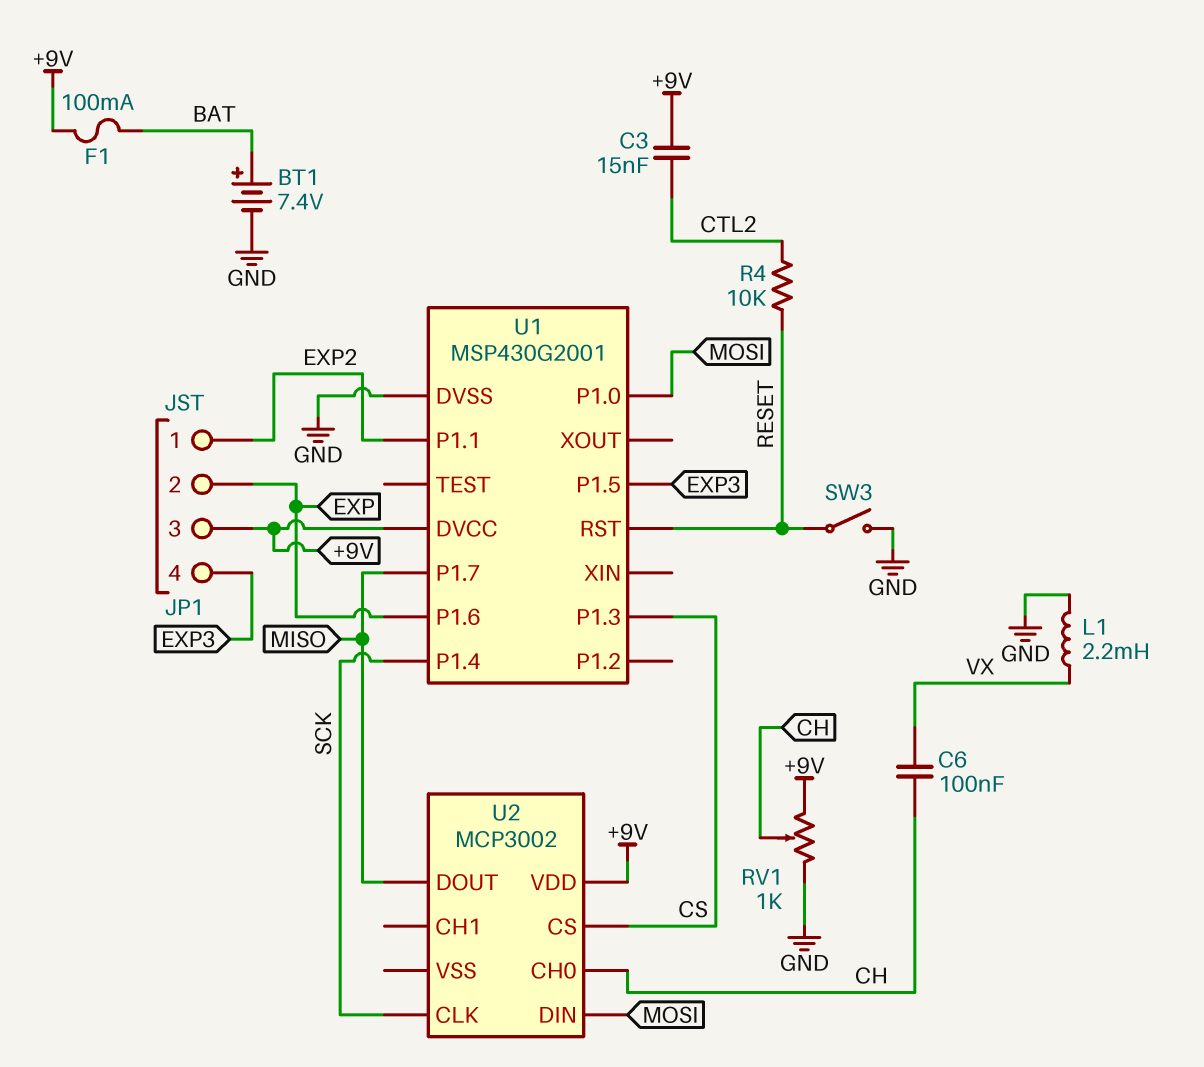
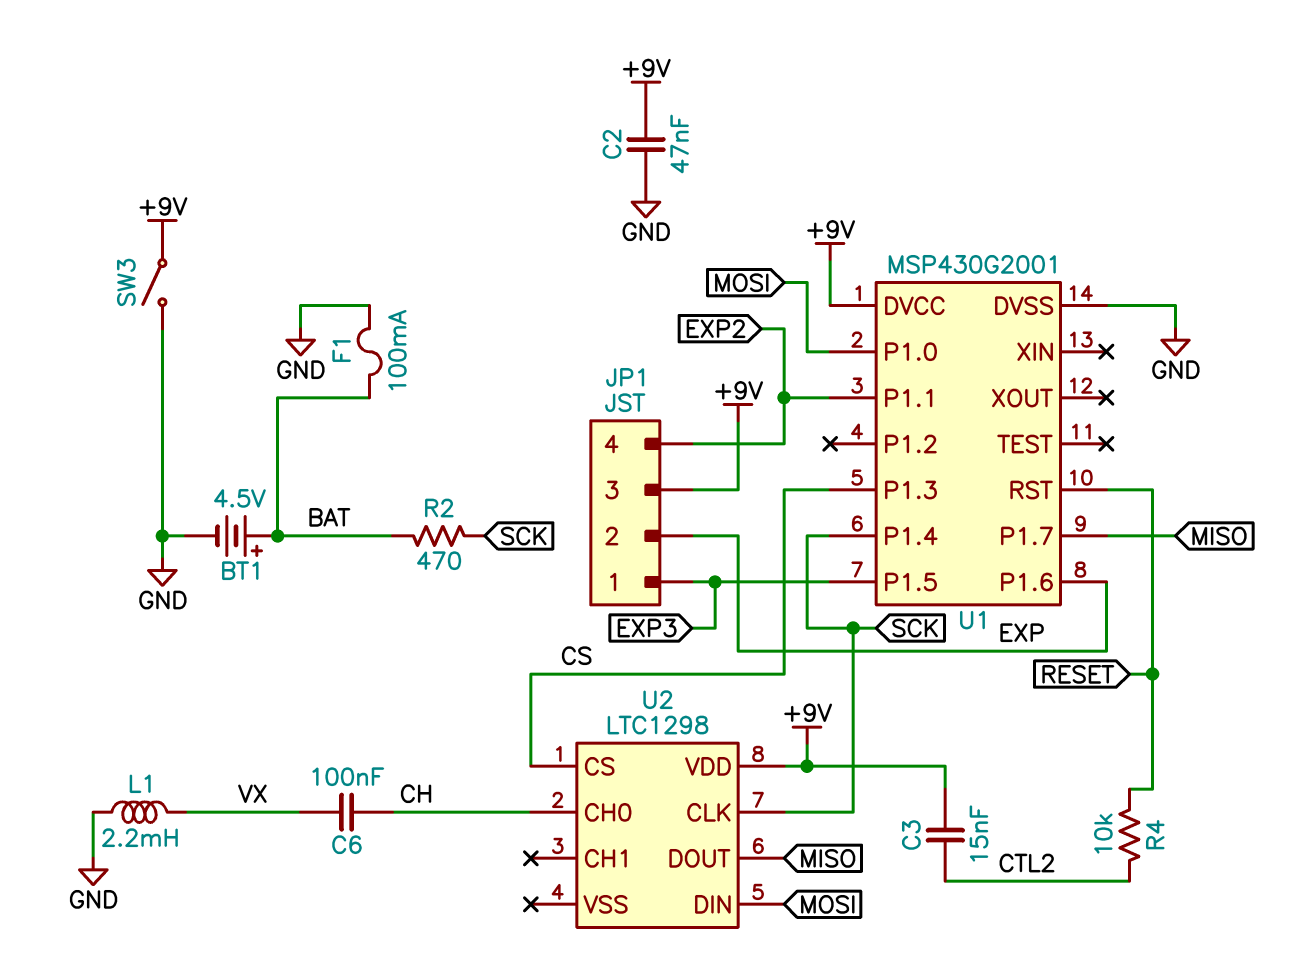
BT1: 7.4V (plus BAT, minus GND) -> 4.5V (plus BAT, minus GND)
C2: none -> 47nF (+9V, GND)
F1: 100mA (+9V, BAT) -> 100mA (BAT, GND)
JP1 pin 1: EXP2 -> EXP3
JP1 pin 4: EXP3 -> EXP2
R2: none -> 470 (BAT, SCK)
RV1: 1k (+9V, GND, wiper CH) -> none
SW3: switch (GND, RESET) -> switch (+9V, GND)
U2: MCP3002 -> LTC1298

